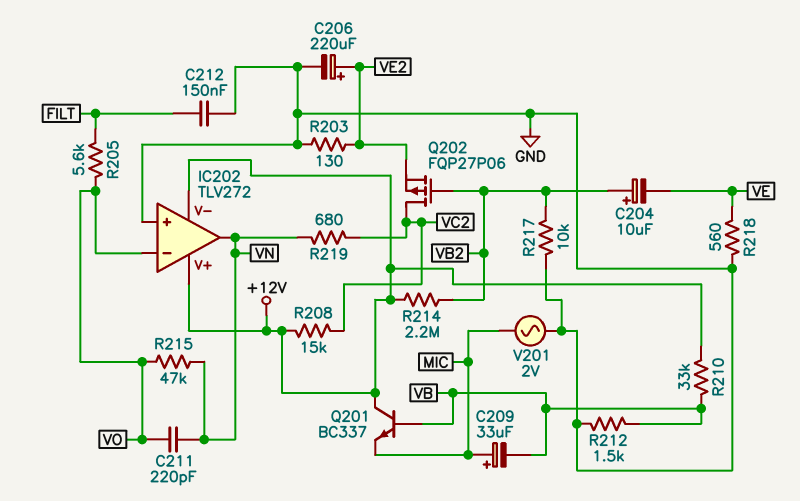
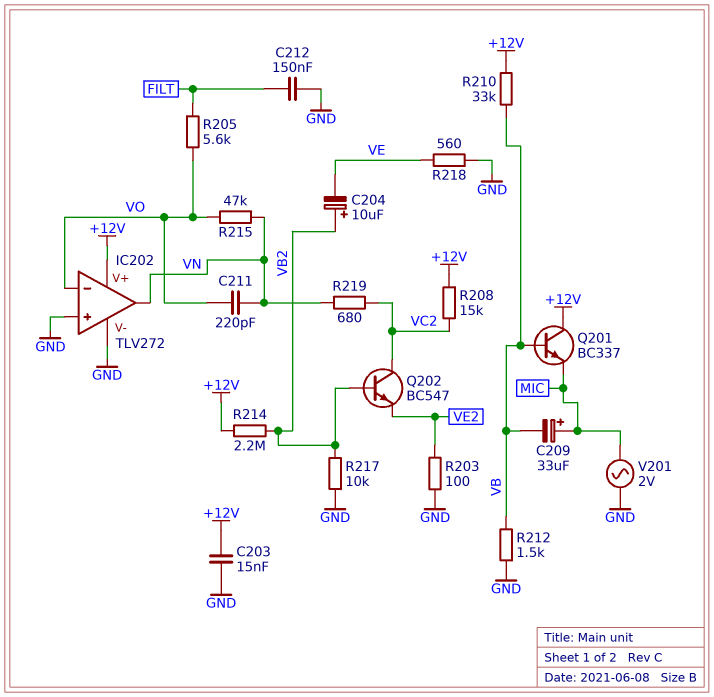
C203: none -> 15nF (+12V, GND)
C206: 220uF (plus VE2, minus GND) -> none
IC202 pin V-: +12V -> GND
Q202: PMOS FQP27P06 (G VB2, D VC2, S VE2) -> NPN BC547 (B VB2, C VC2, E VE2)
R203: 130 (GND, VE2) -> 100 (GND, VE2)

